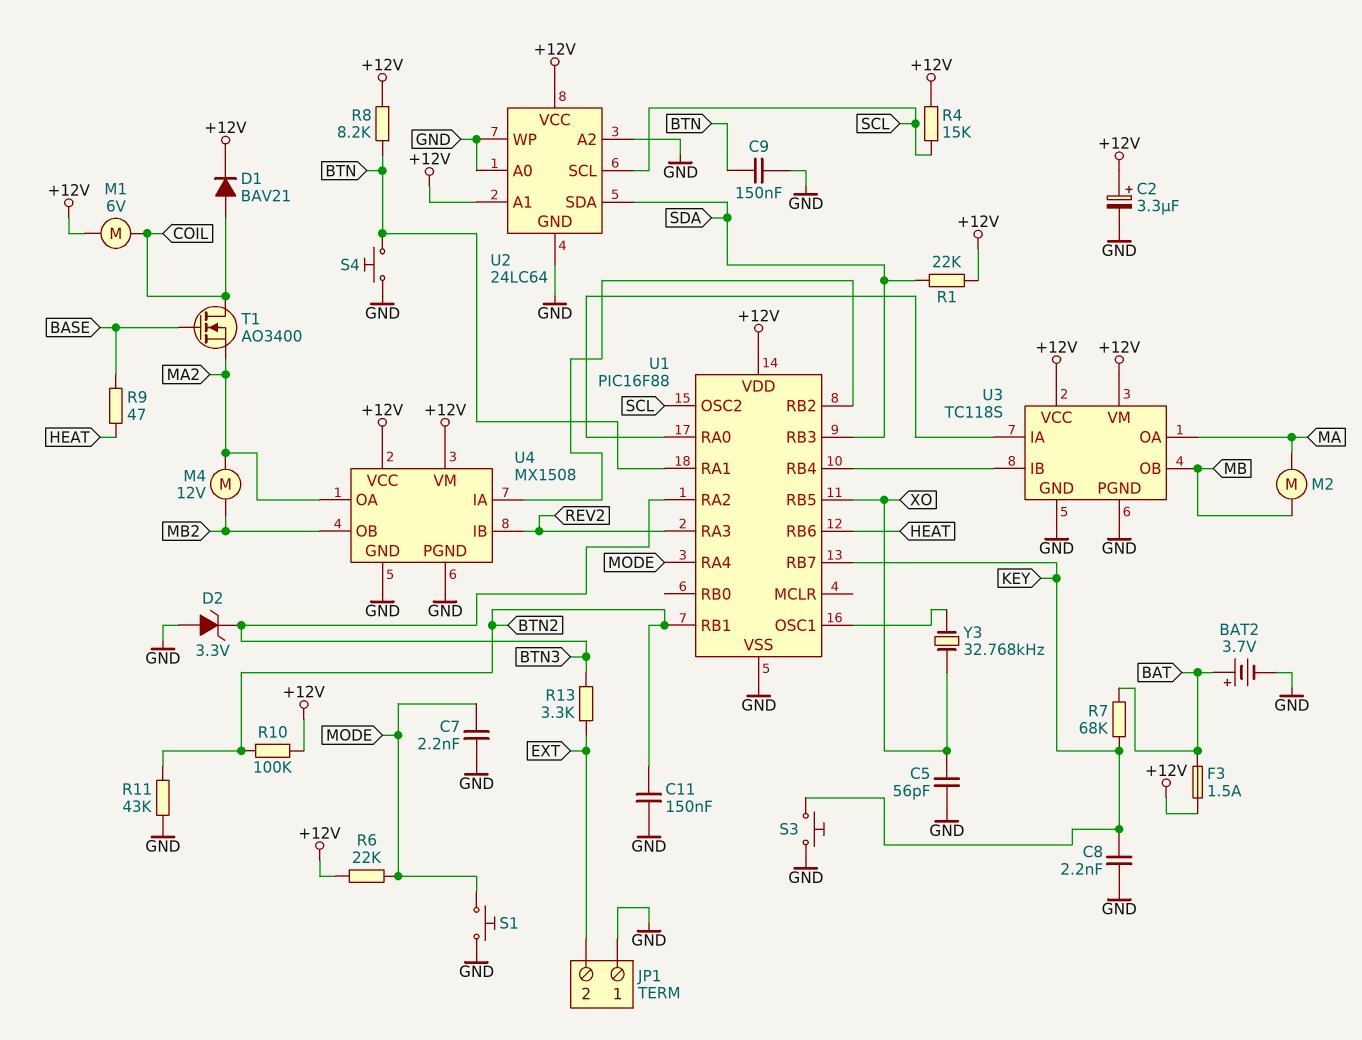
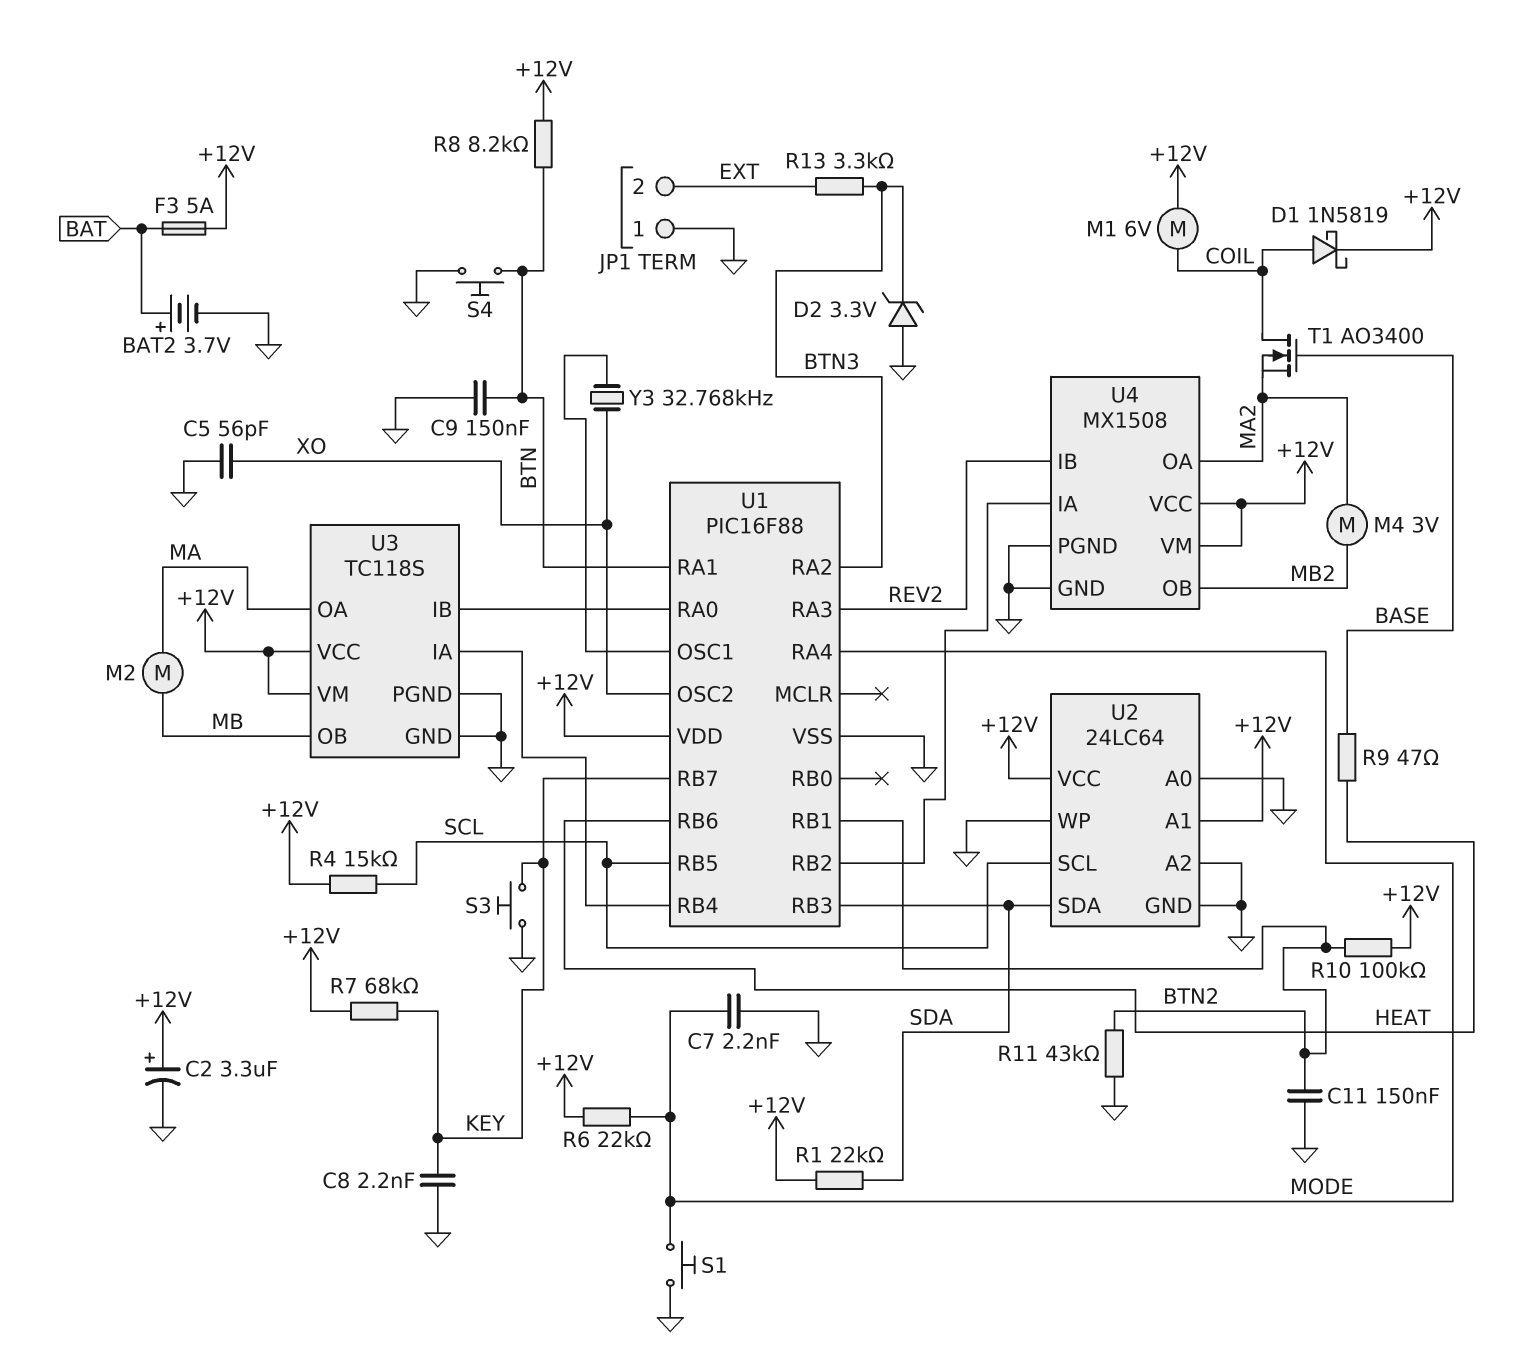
D1: diode BAV21 (A COIL, K +12V) -> schottky 1N5819 (A COIL, K +12V)
F3: 1.5A (+12V, BAT) -> 5A (+12V, BAT)
M4: motor 12V (MA2, MB2) -> motor 3V (MA2, MB2)
R7: 68k (BAT, KEY) -> 68k (+12V, KEY)
U1 pin OSC2: SCL -> XO
U1 pin RB5: XO -> SCL
U3 pin IA: U1/RA0 -> U1/RB4
U3 pin IB: U1/RB4 -> U1/RA0

